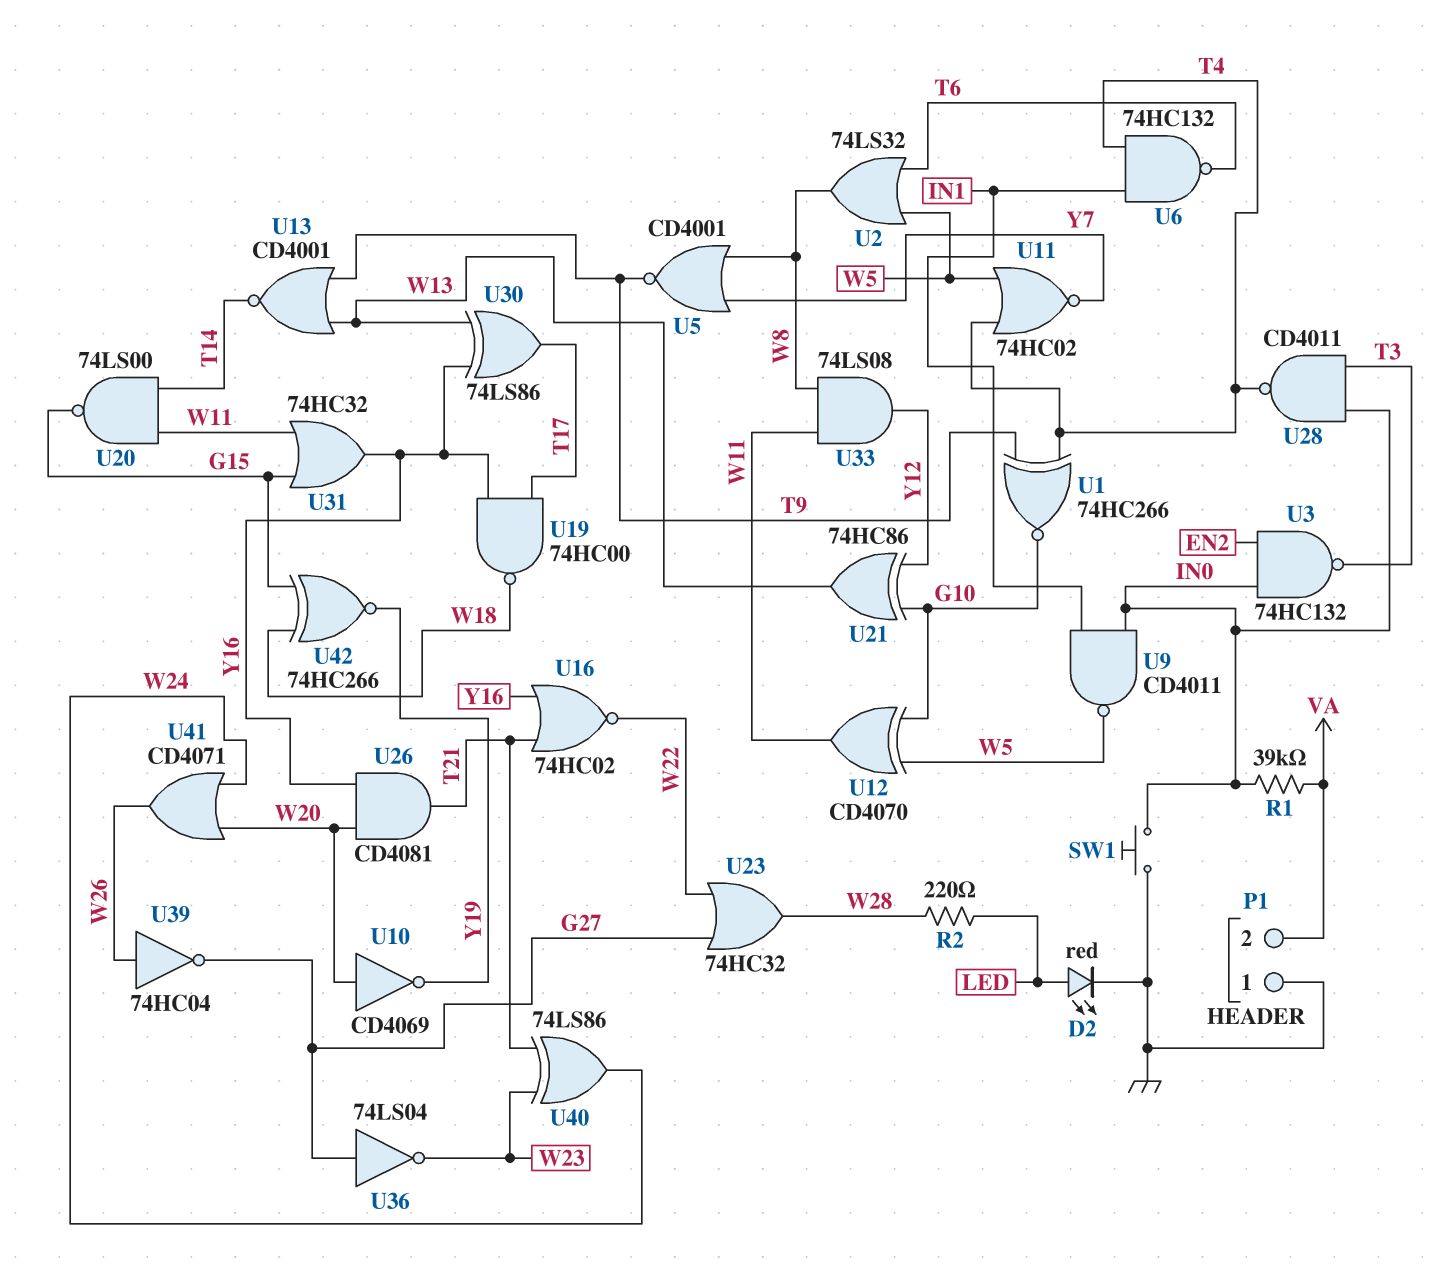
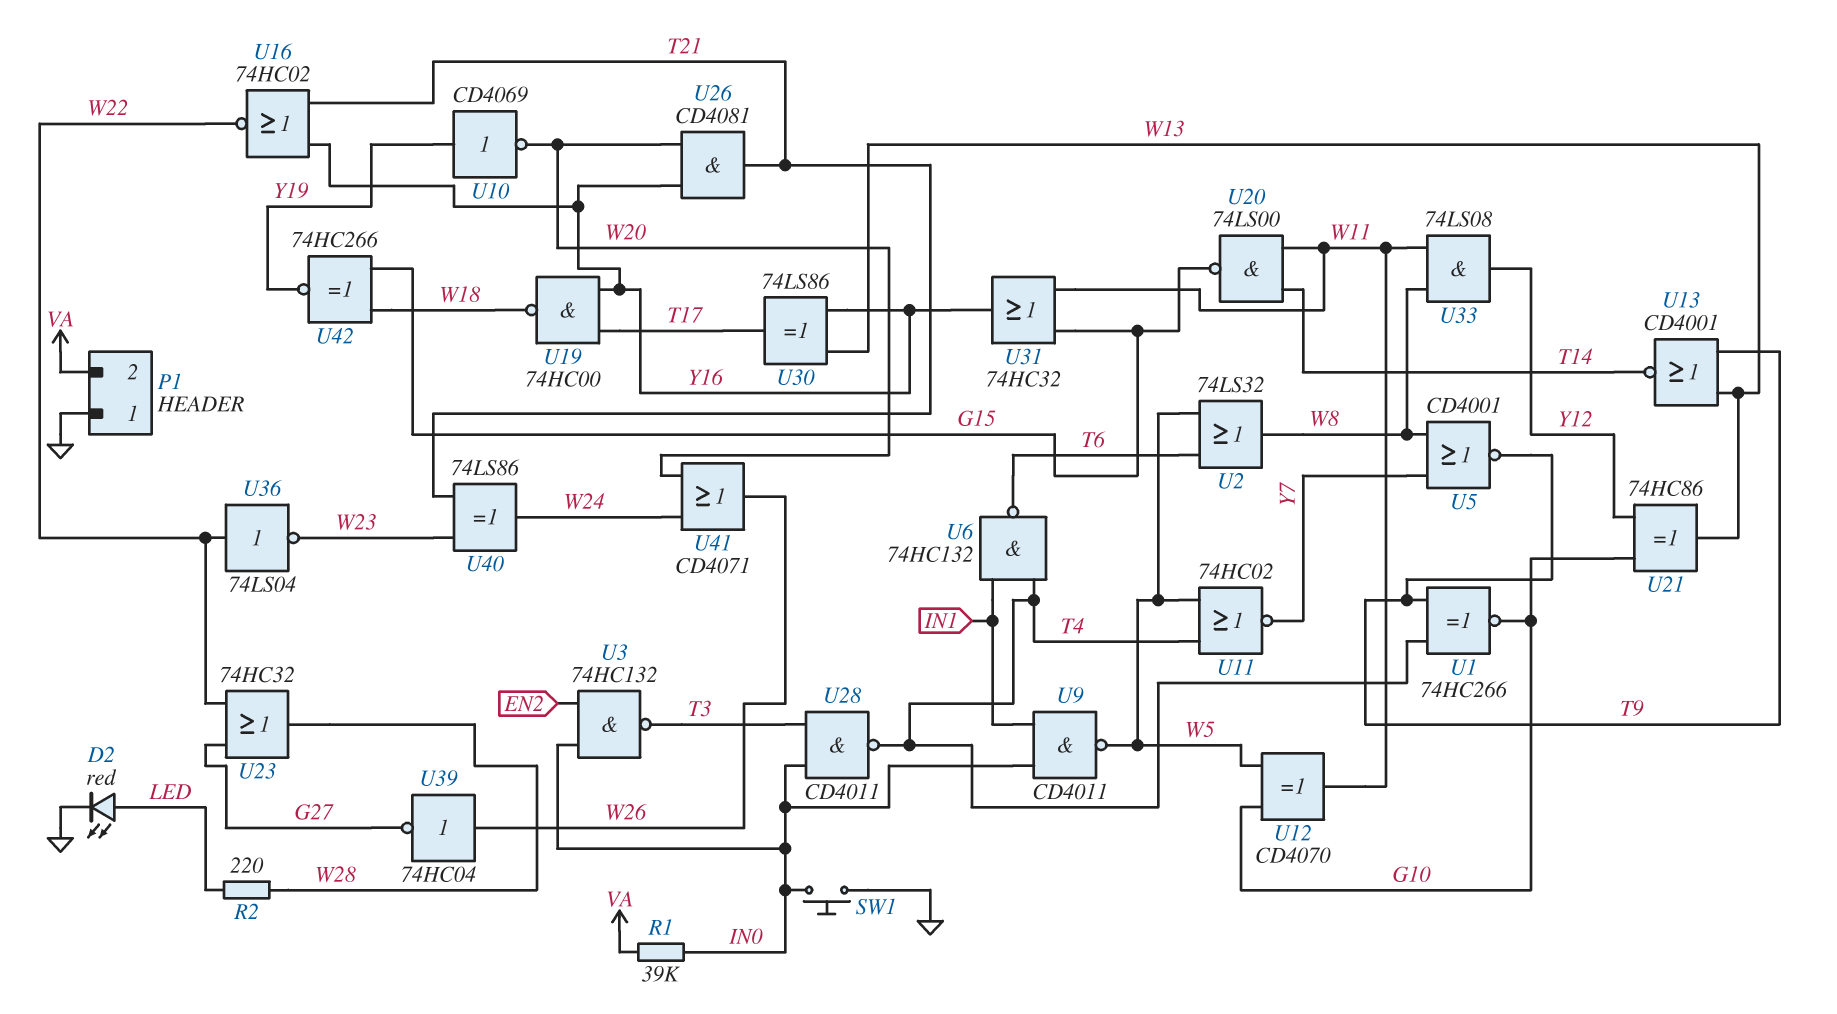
U10: NOT CD4069 (in W20, out Y19) -> NOT CD4069 (in Y19, out W20)
U36: NOT 74LS04 (in G27, out W23) -> NOT 74LS04 (in W22, out W23)

